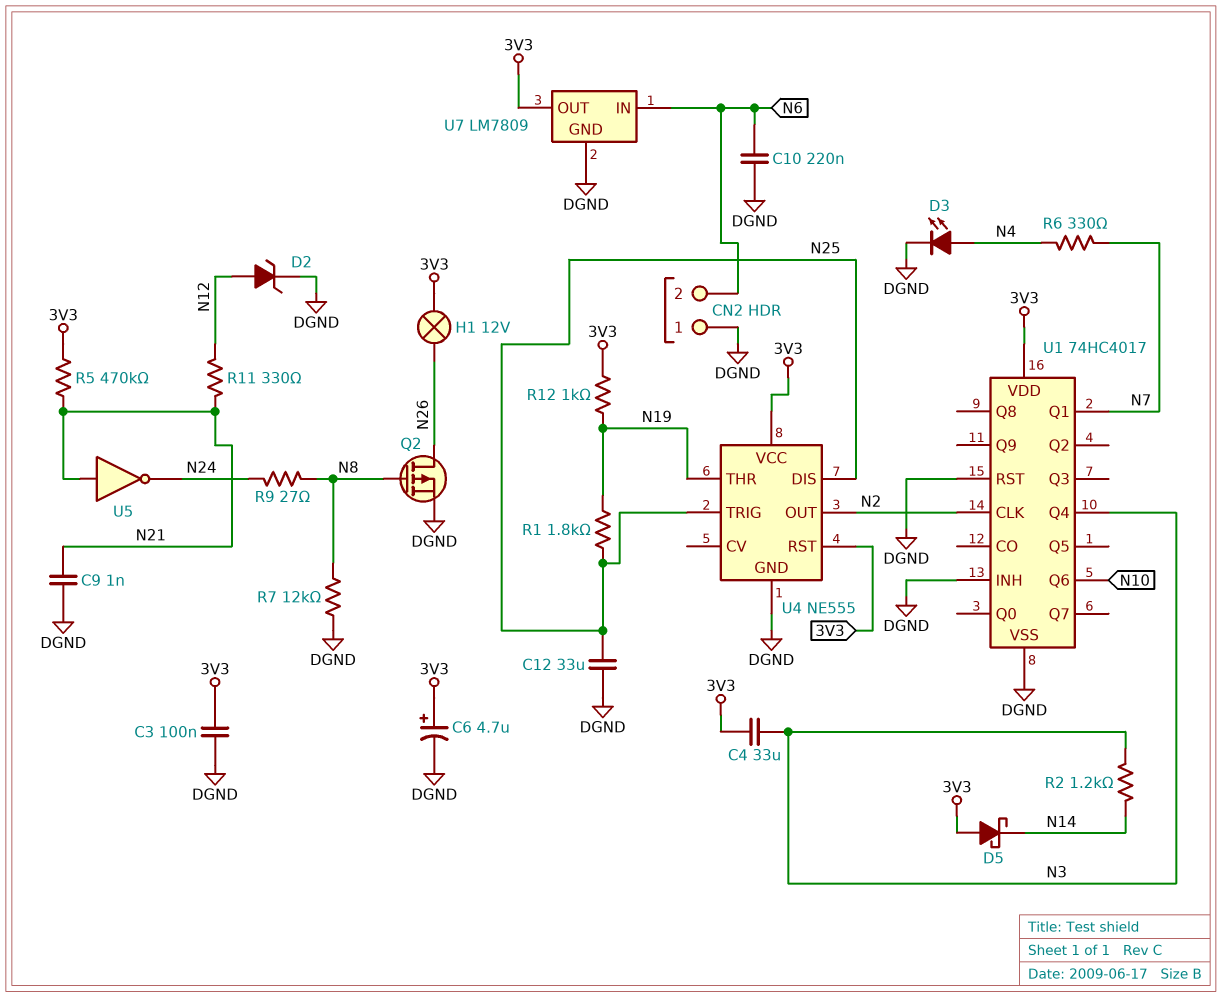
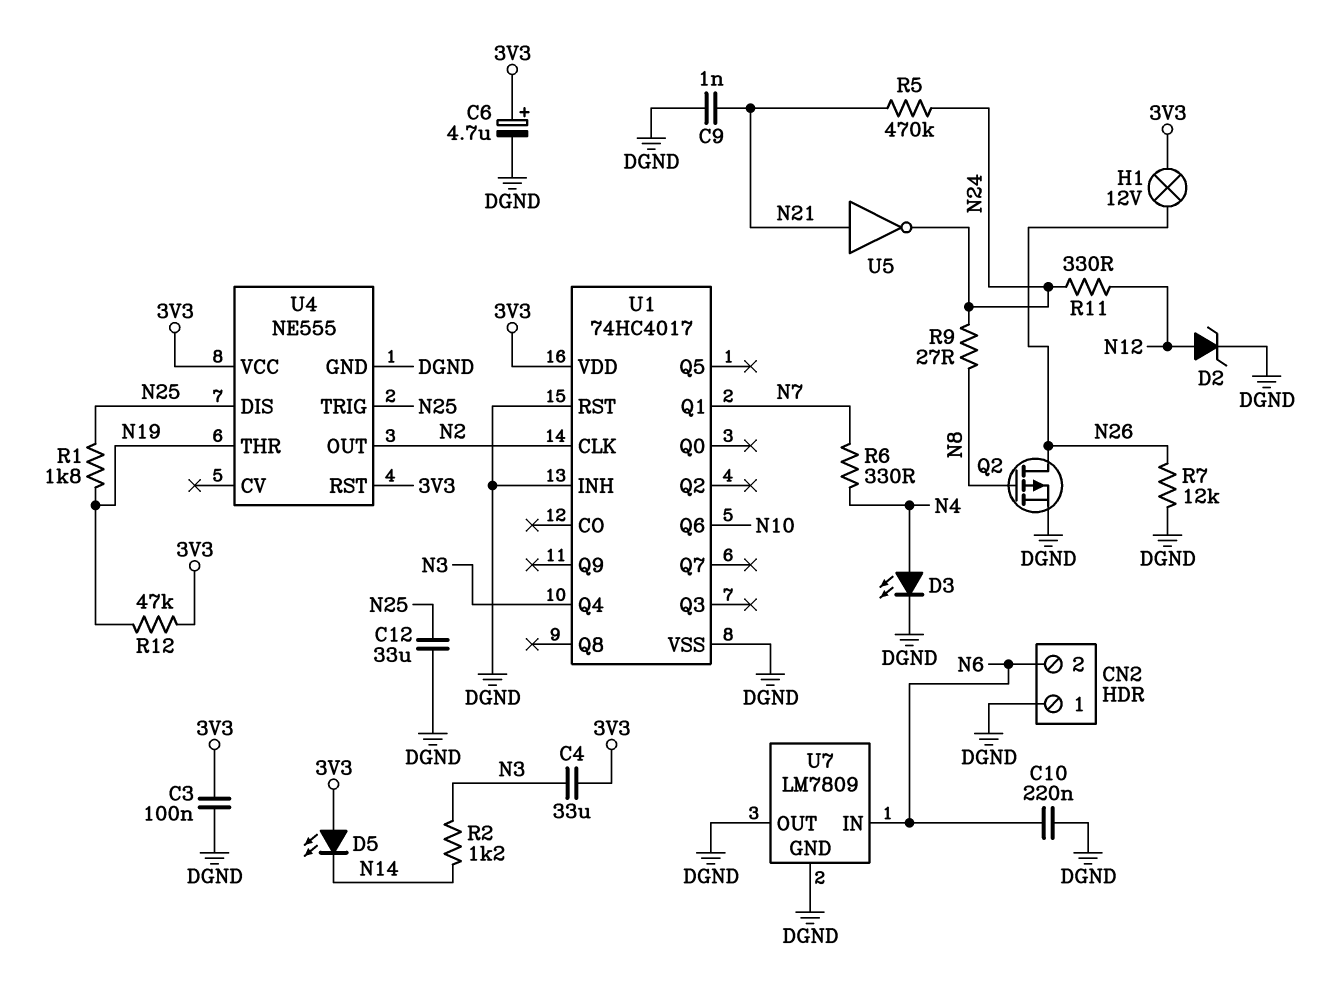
D5: schottky (A 3V3, K N14) -> LED (A 3V3, K N14)
R5: 470k (3V3, N21) -> 470k (N21, N24)
R7: 12k (DGND, N8) -> 12k (DGND, N26)
R11: 330 (N12, N21) -> 330 (N12, N24)
R12: 1k (3V3, N19) -> 47k (3V3, N19)
U7 pin OUT: 3V3 -> DGND

